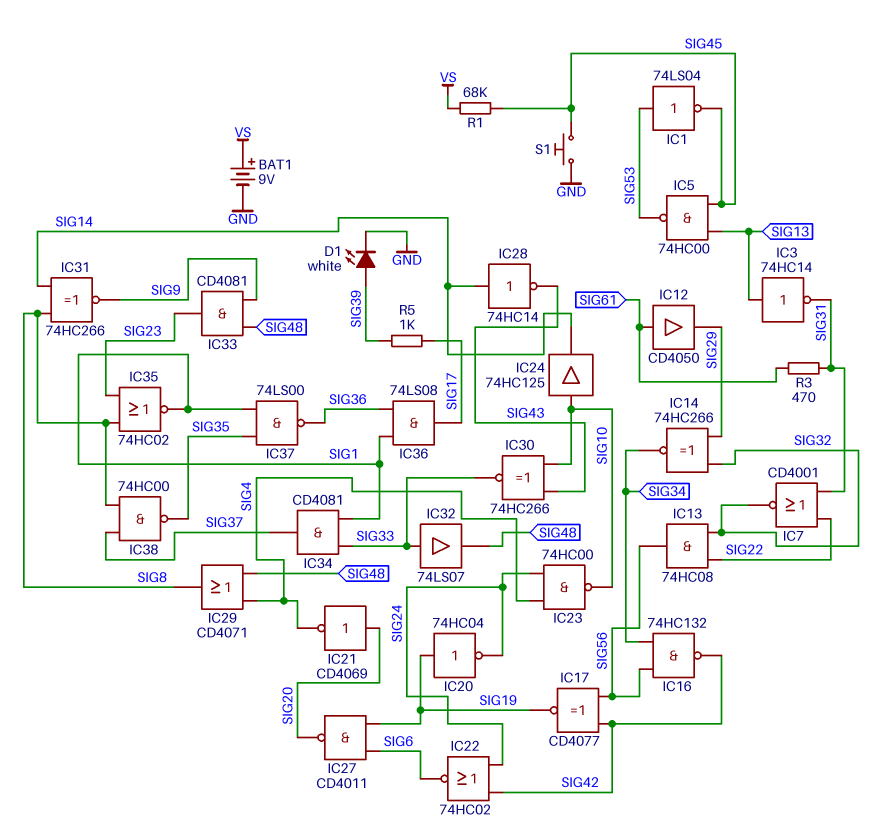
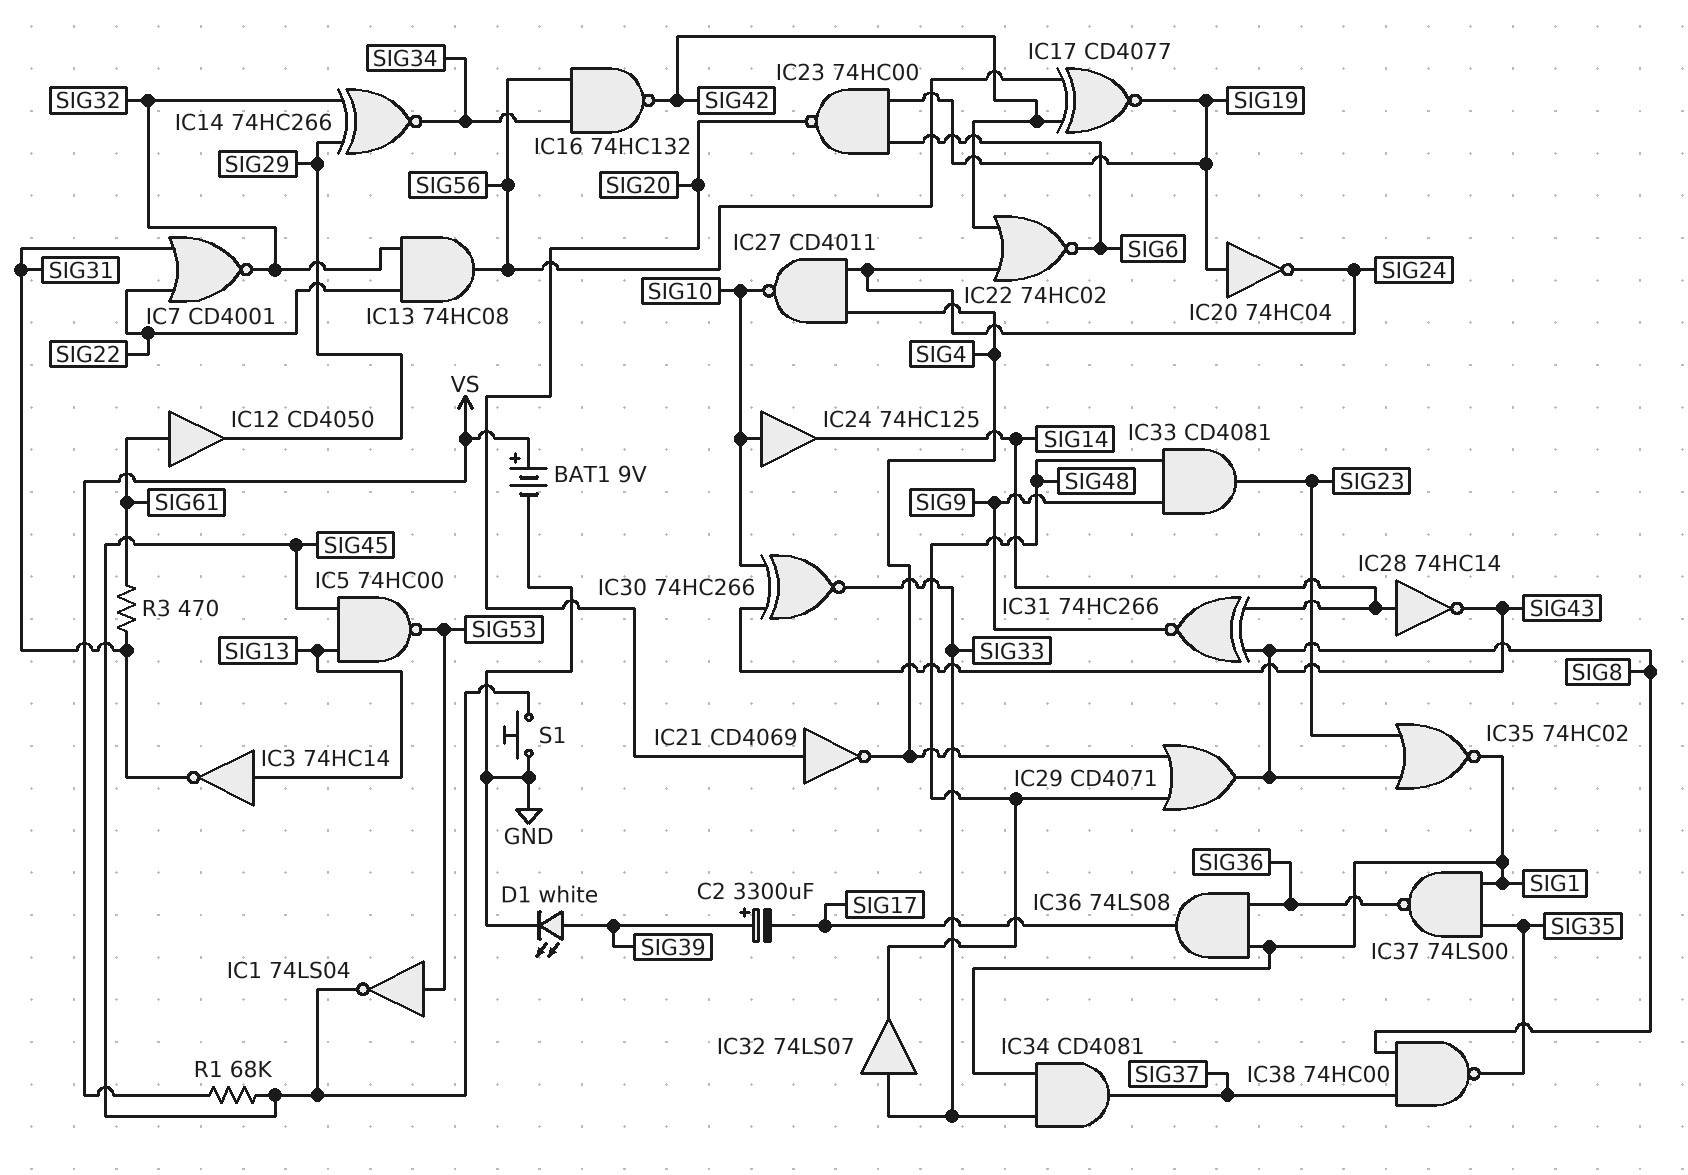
C2: none -> 3300uF (plus SIG39, minus SIG17)
IC23: NAND 74HC00 (in SIG4, in SIG24, out SIG10) -> NAND 74HC00 (in SIG6, in SIG19, out SIG20)
IC27: NAND CD4011 (in SIG6, in SIG19, out SIG20) -> NAND CD4011 (in SIG4, in SIG24, out SIG10)
R5: 1k (SIG17, SIG39) -> none

